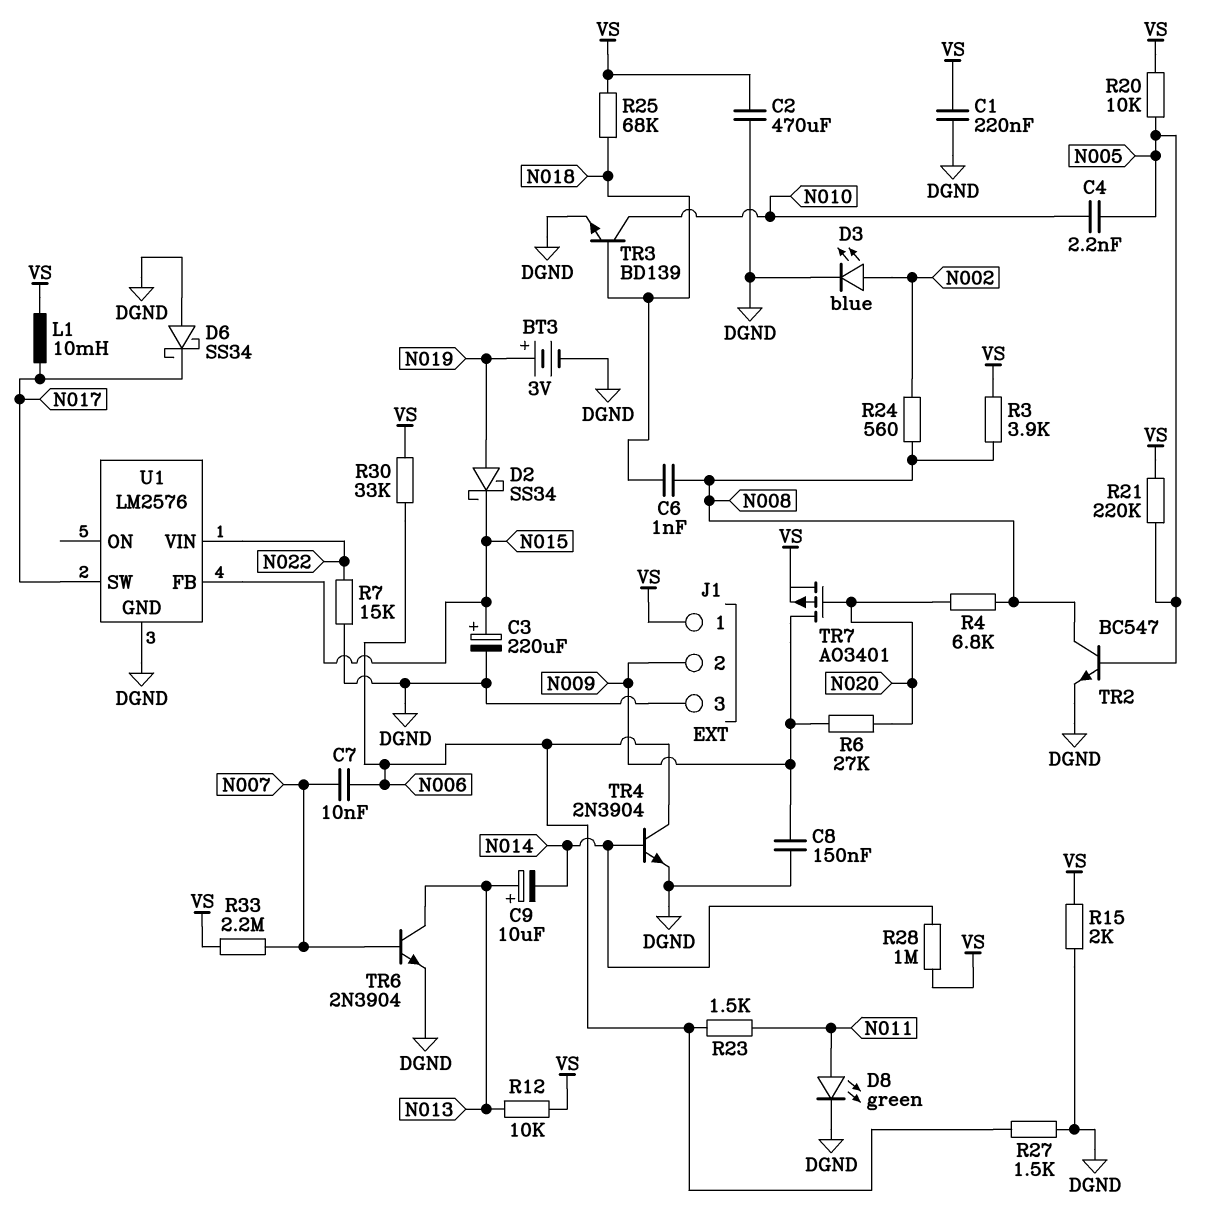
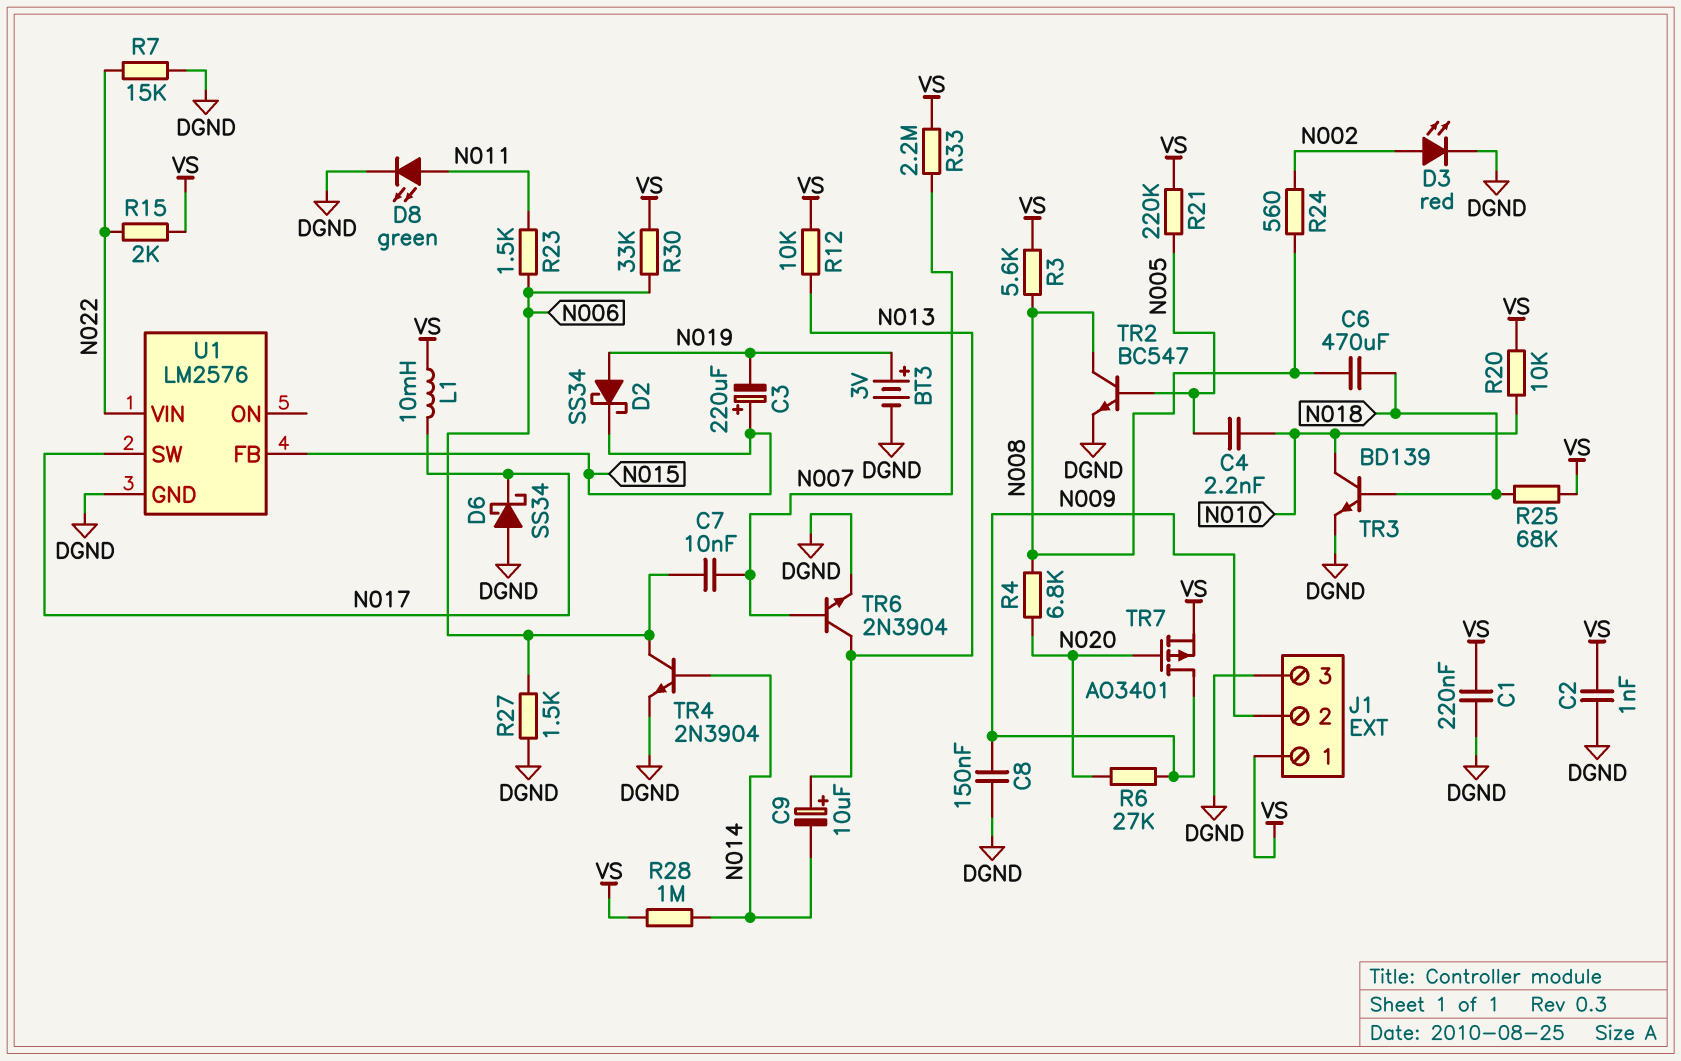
C2: 470uF (DGND, VS) -> 1nF (DGND, VS)
C3: 220uF (plus N015, minus DGND) -> 220uF (plus N015, minus N019)
C6: 1nF (N008, N018) -> 470uF (N008, N018)
D3: LED blue (A N002, K DGND) -> LED red (A N002, K DGND)
R3: 3.9k (N008, VS) -> 5.6k (N008, VS)
R15: 2k (DGND, VS) -> 2k (N022, VS)
R20: 10k (N005, VS) -> 10k (N010, VS)

